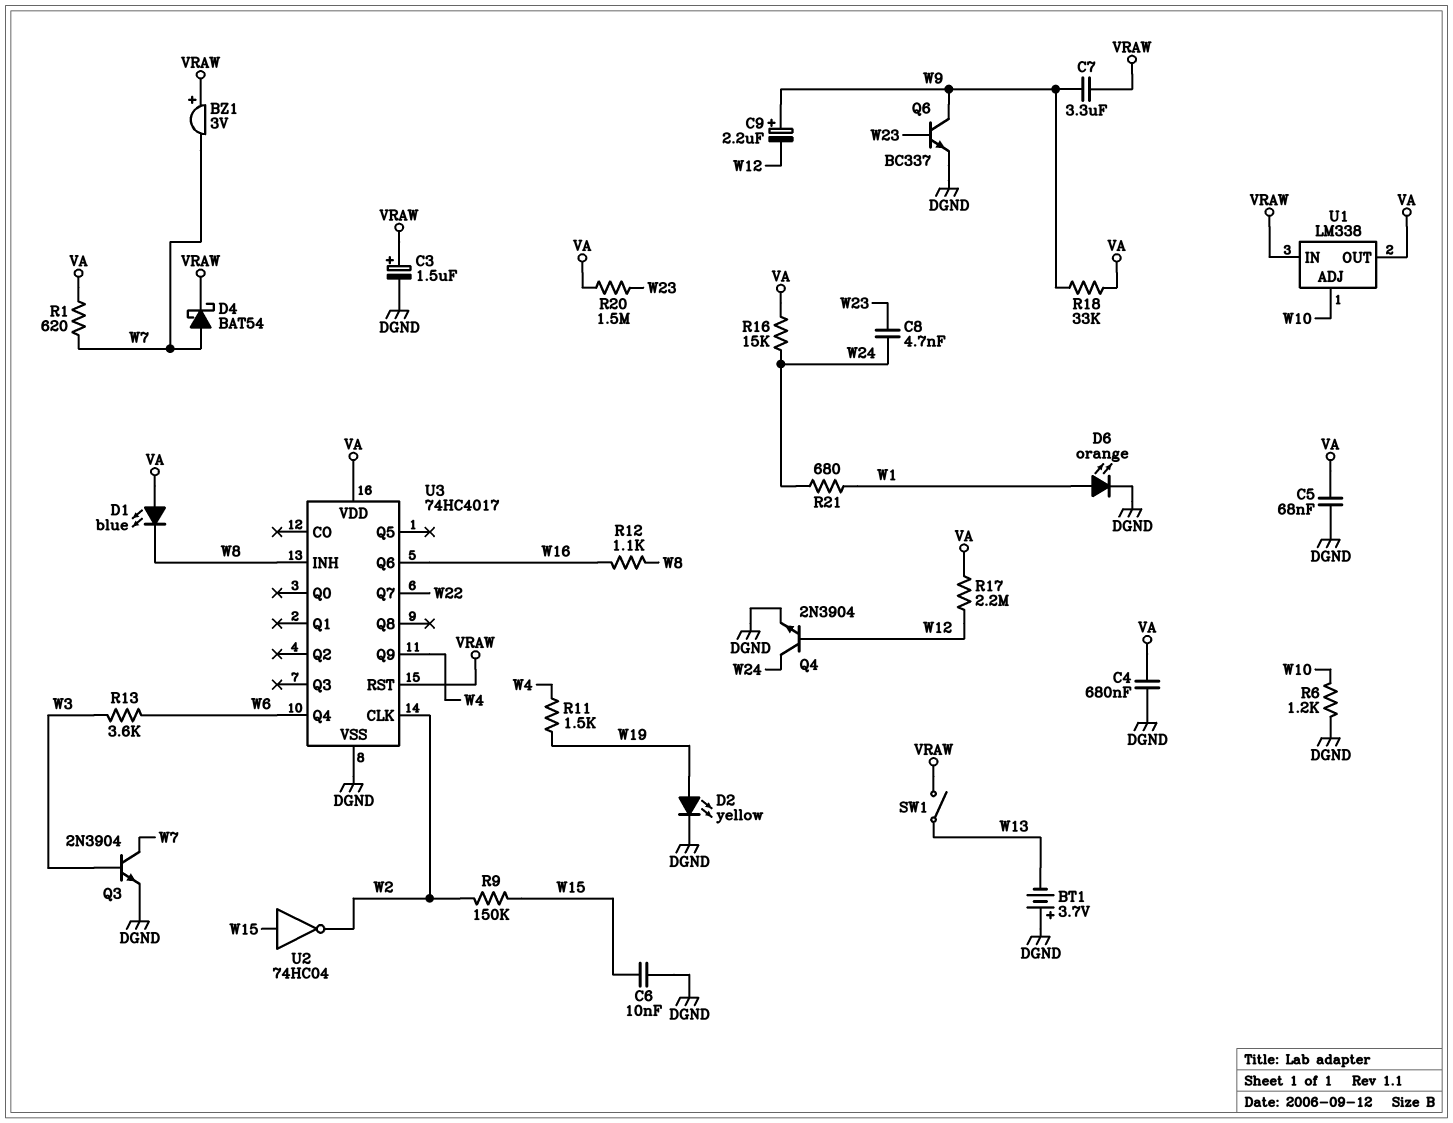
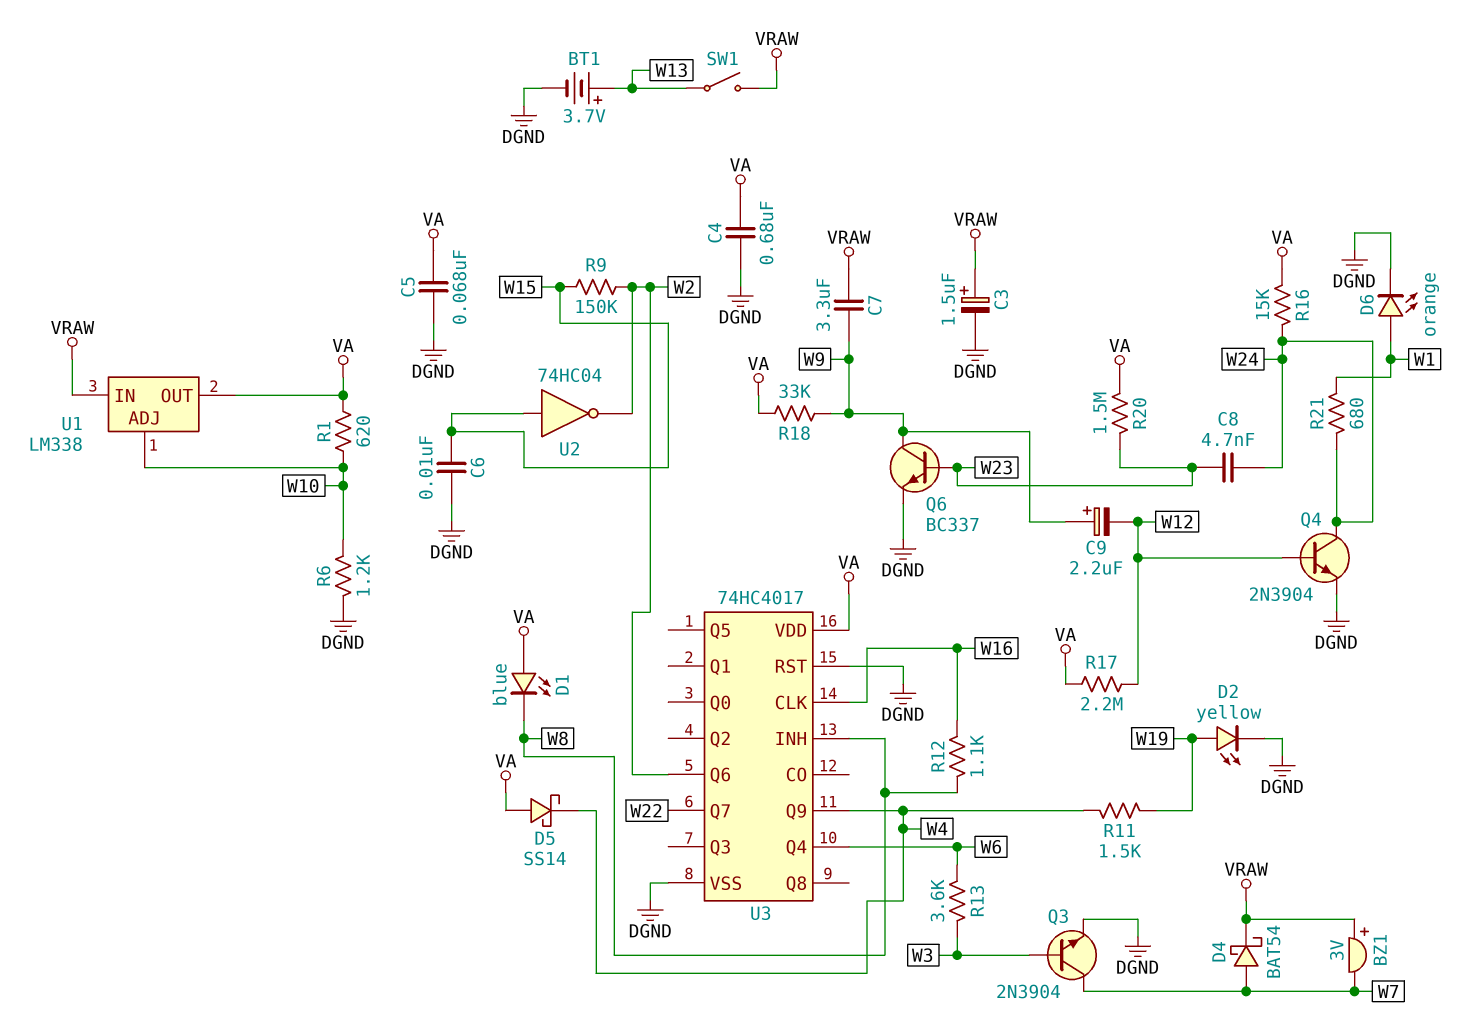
BT1: 3.7V (plus DGND, minus W13) -> 3.7V (plus W13, minus DGND)
D5: none -> schottky SS14 (A VA, K W4)
R1: 620 (VA, W7) -> 620 (VA, W10)
U3 pin CLK: W2 -> W16
U3 pin Q6: W16 -> W2
U3 pin RST: VRAW -> DGND

